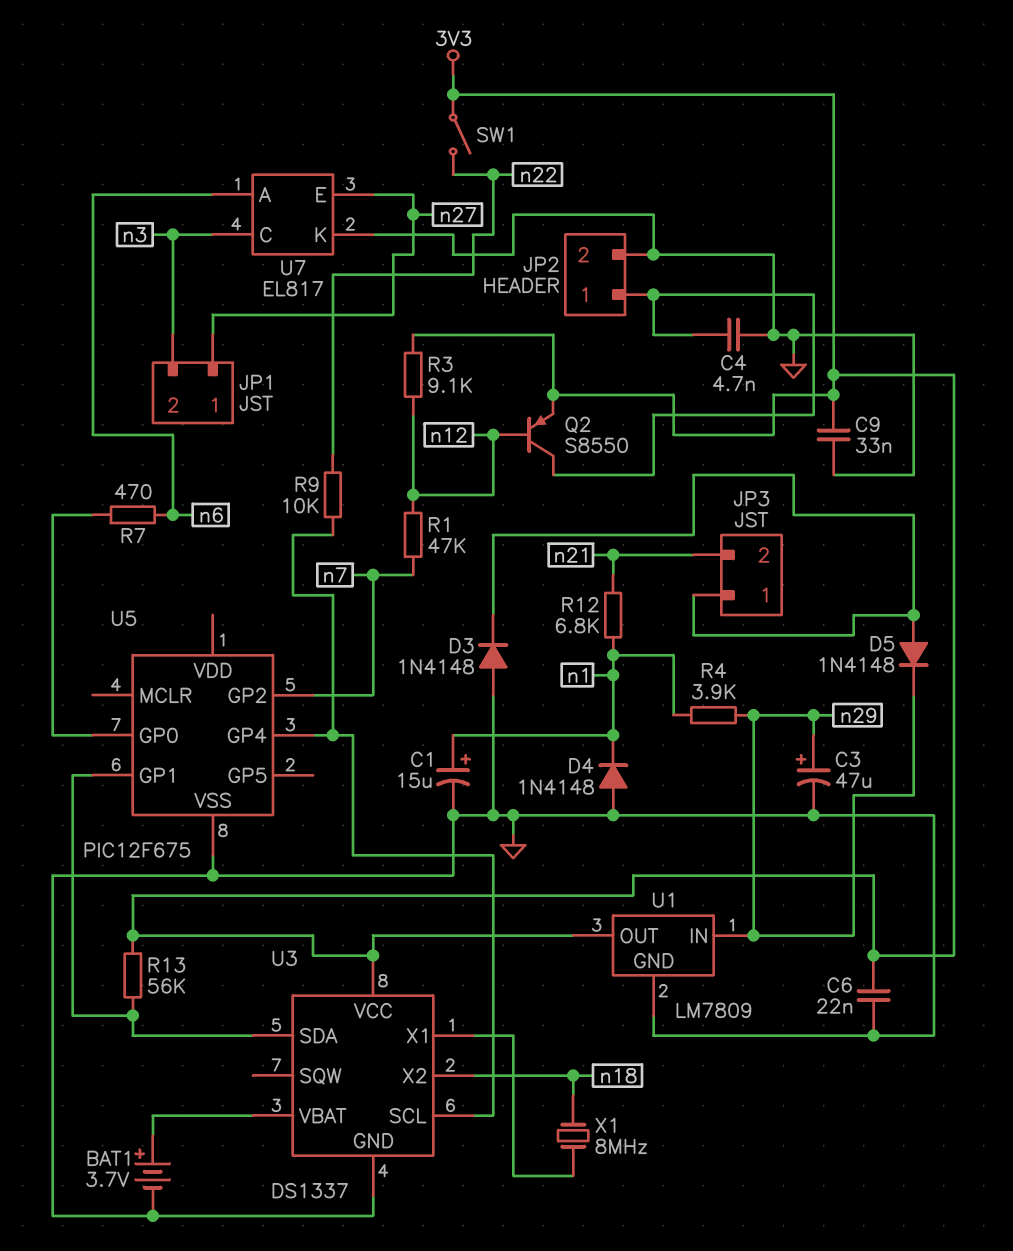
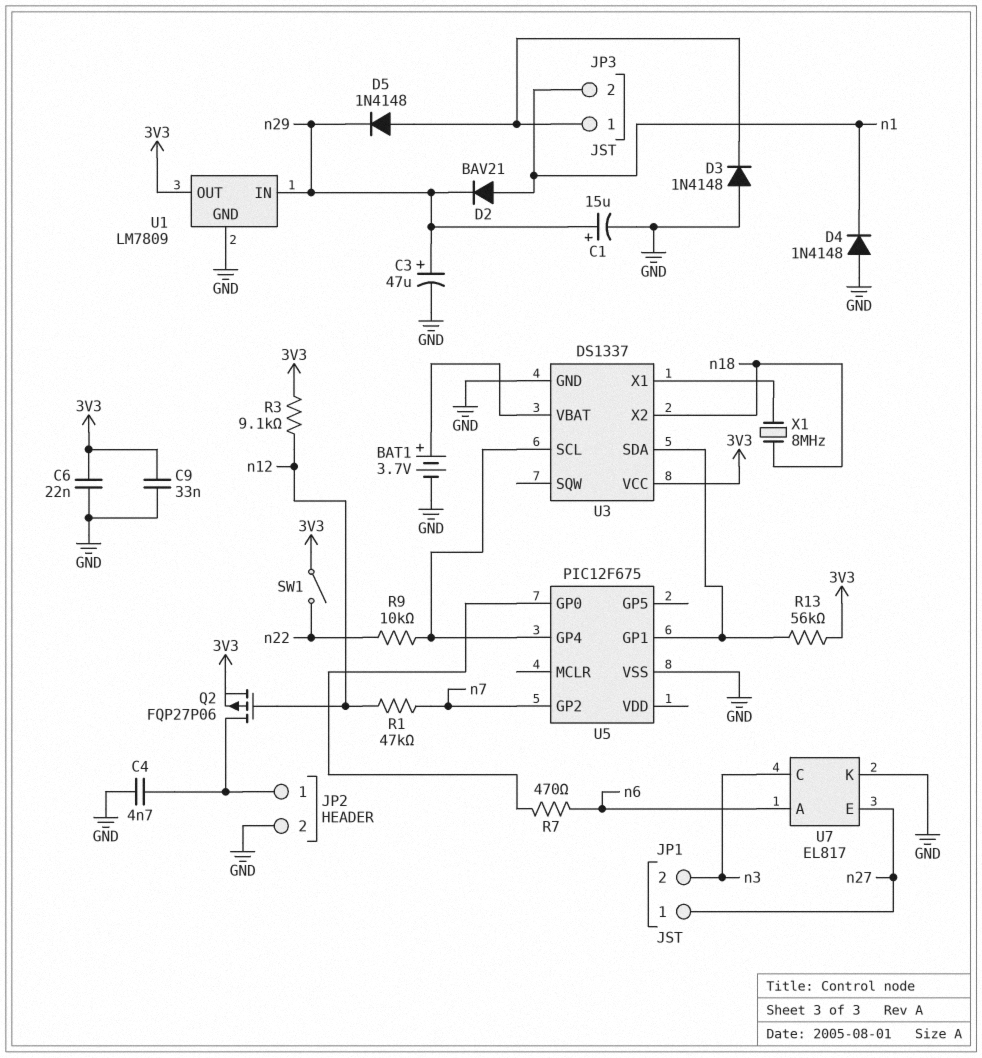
C1: 15uF (plus n1, minus GND) -> 15uF (plus n29, minus GND)
D2: none -> diode BAV21 (A n1, K n29)
JP3 pin 2: n21 -> n1
Q2: PNP S8550 (B n12, C JP2/1, E 3V3) -> PMOS FQP27P06 (G n12, D JP2/1, S 3V3)
R4: 3.9k (n1, n29) -> none
R12: 6.8k (n1, n21) -> none

